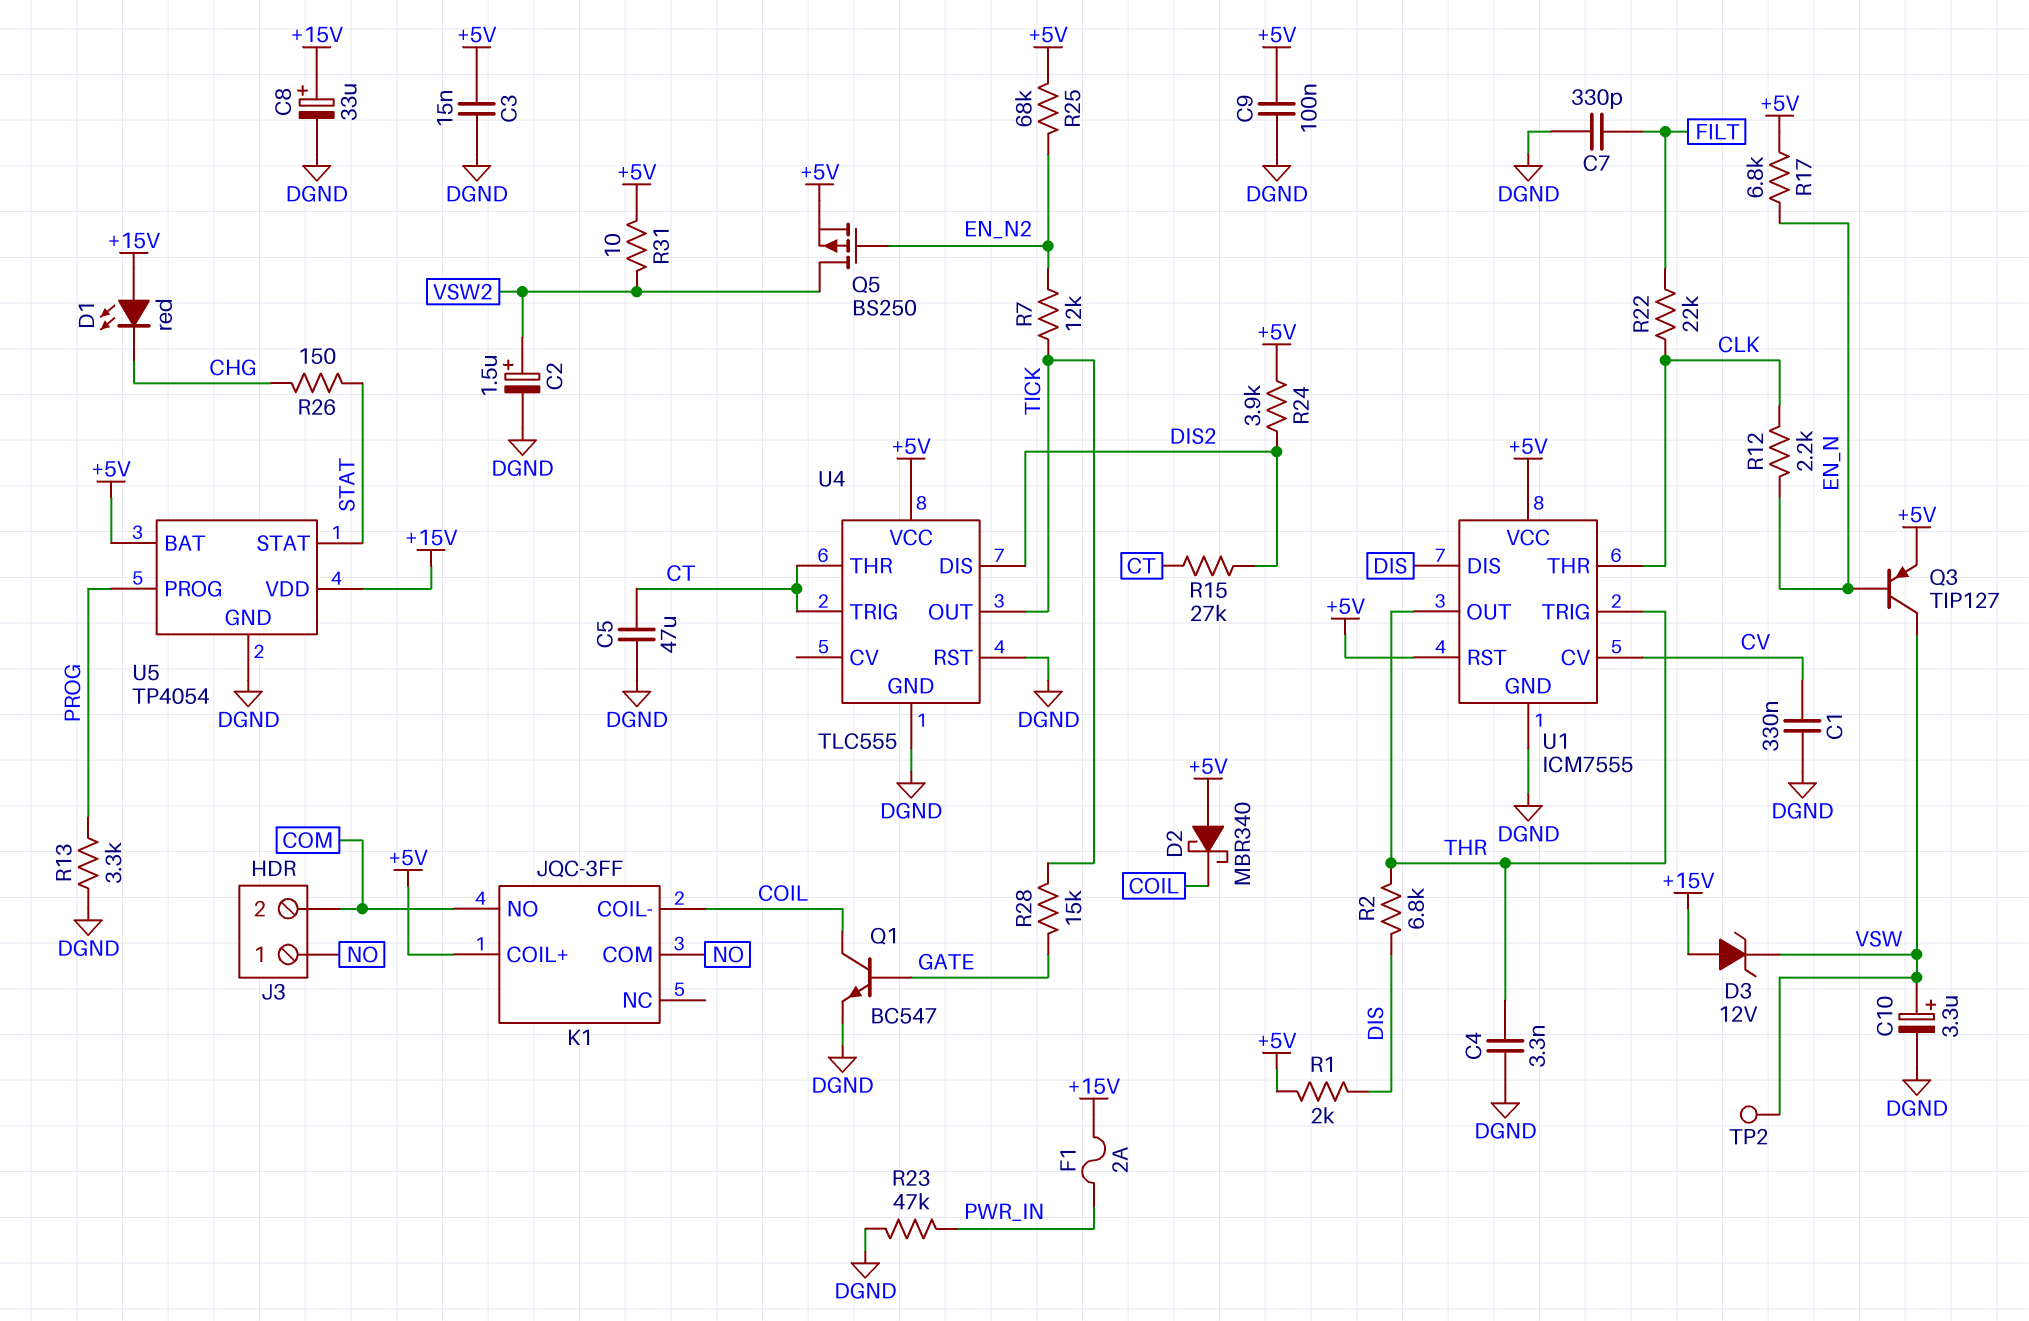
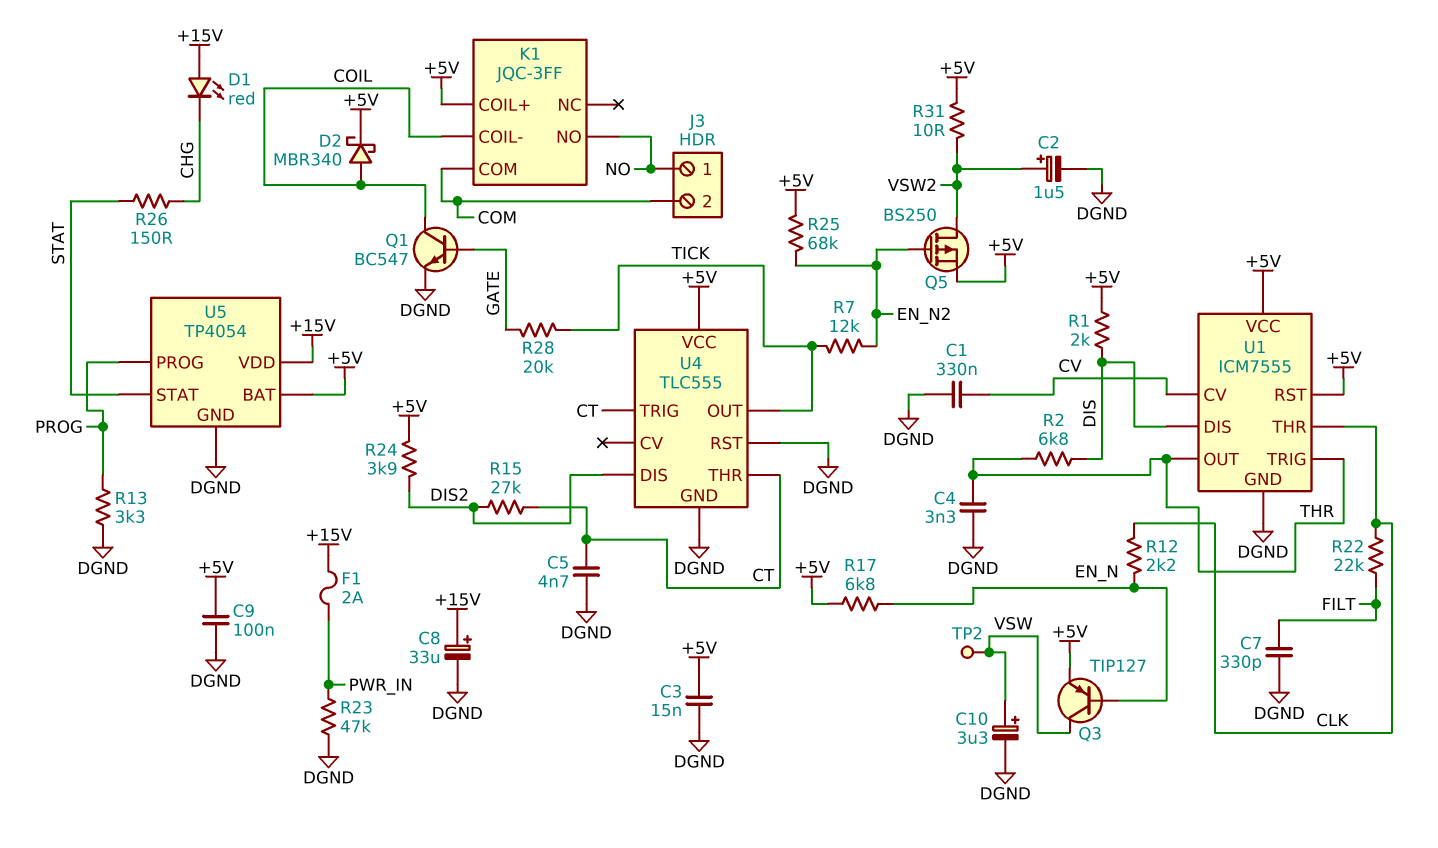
C5: 47uF (CT, DGND) -> 4.7nF (CT, DGND)
D2: schottky MBR340 (A +5V, K COIL) -> schottky MBR340 (A COIL, K +5V)
D3: zener 12V (A +15V, K VSW) -> none
K1 pin COM: NO -> COM
K1 pin NO: COM -> NO
R28: 15k (GATE, TICK) -> 20k (GATE, TICK)

